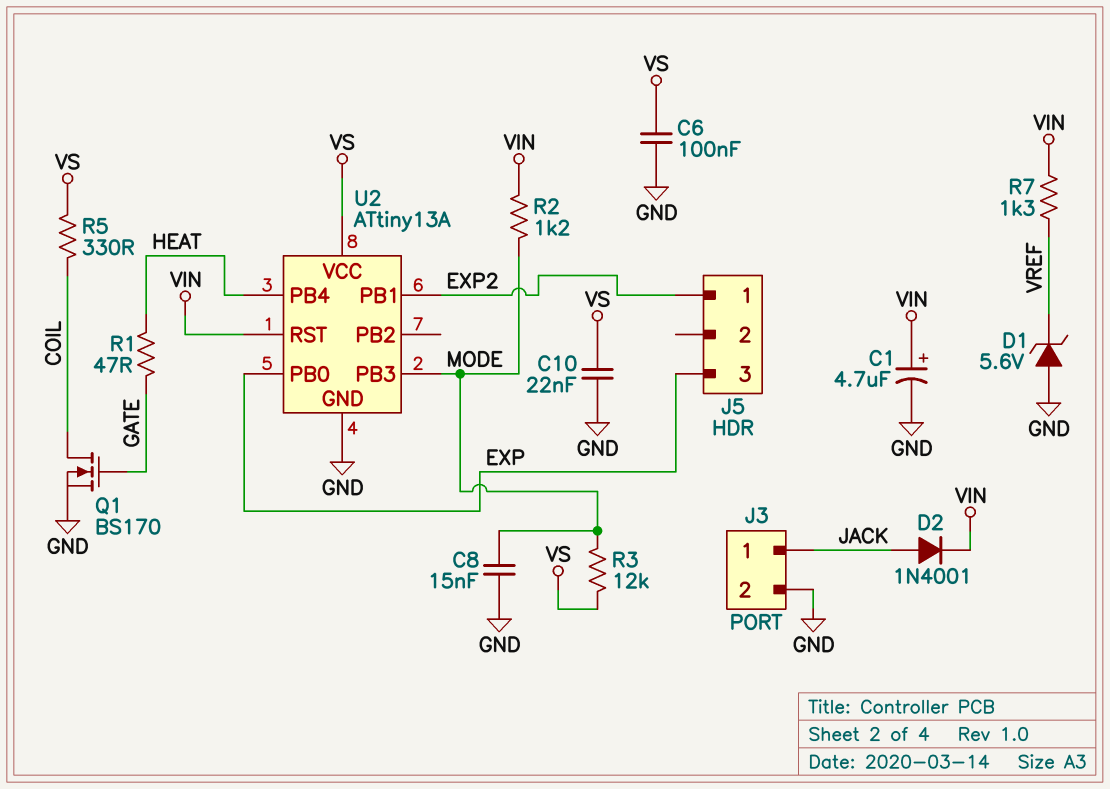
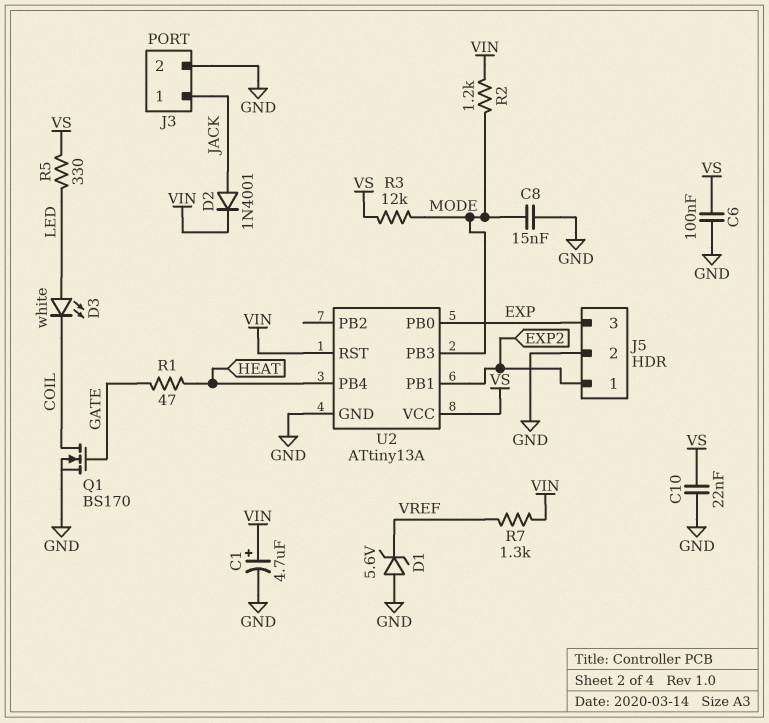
D3: none -> LED white (A LED, K COIL)
J5 pin 2: none -> GND
R5: 330 (COIL, VS) -> 330 (LED, VS)

